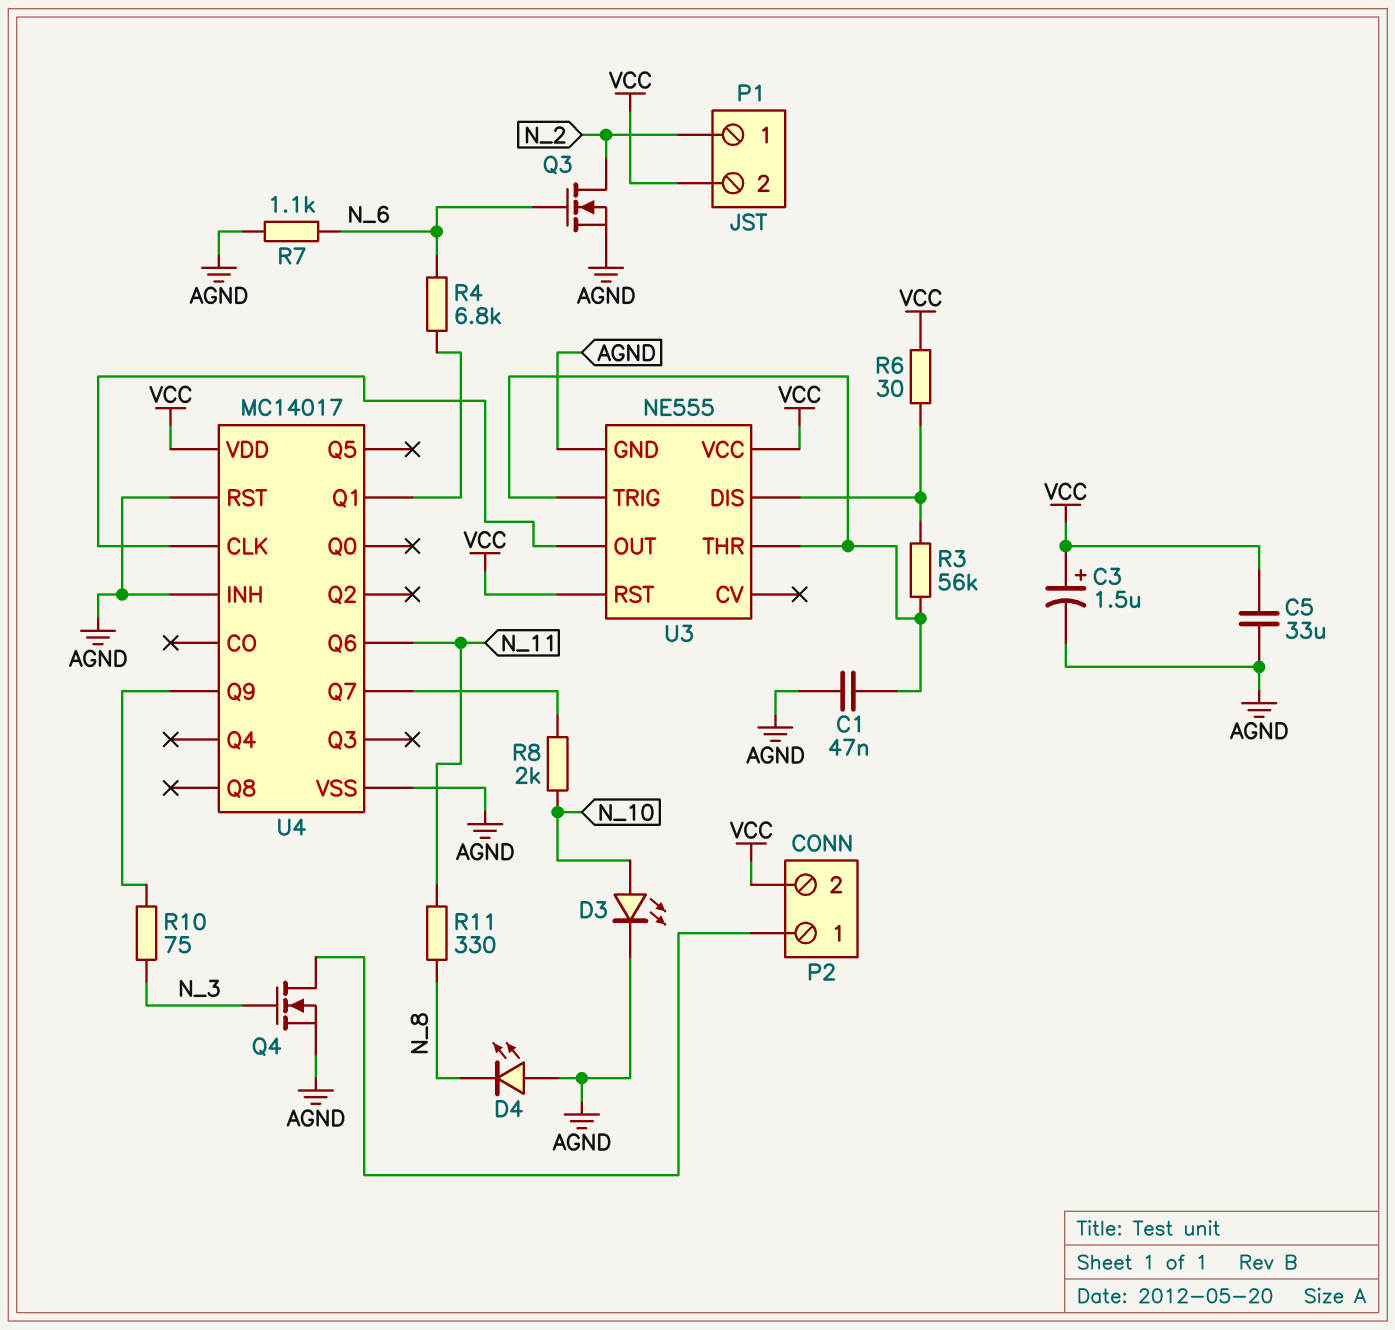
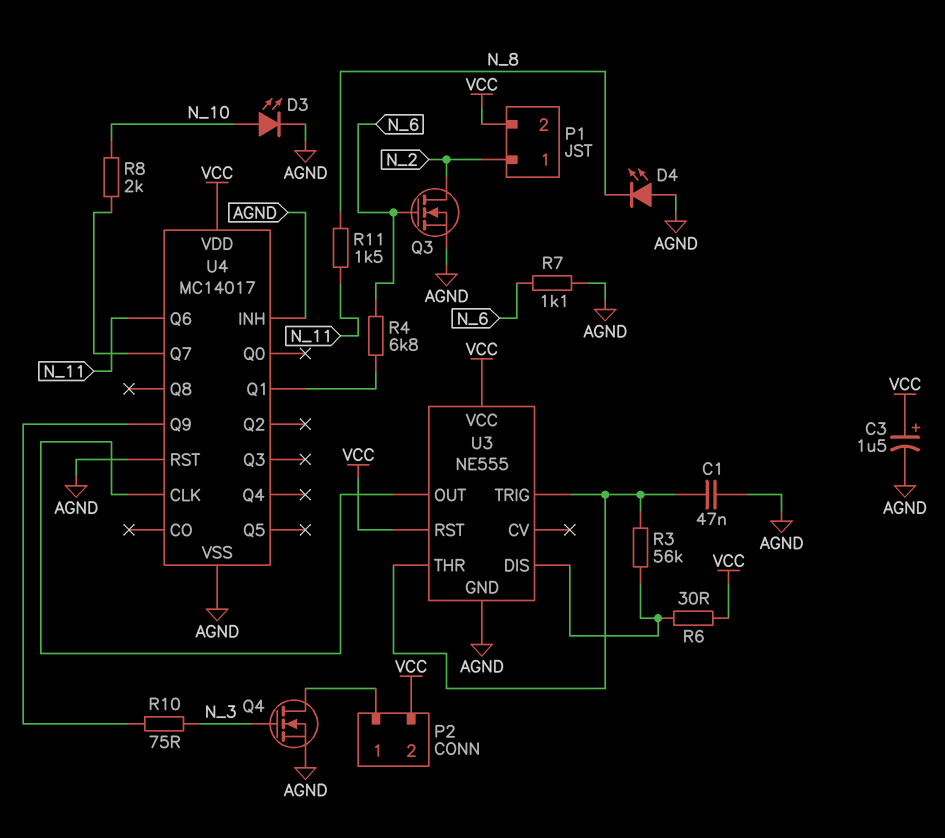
C5: 33uF (AGND, VCC) -> none
R11: 330 (N_8, N_11) -> 1.5k (N_8, N_11)

